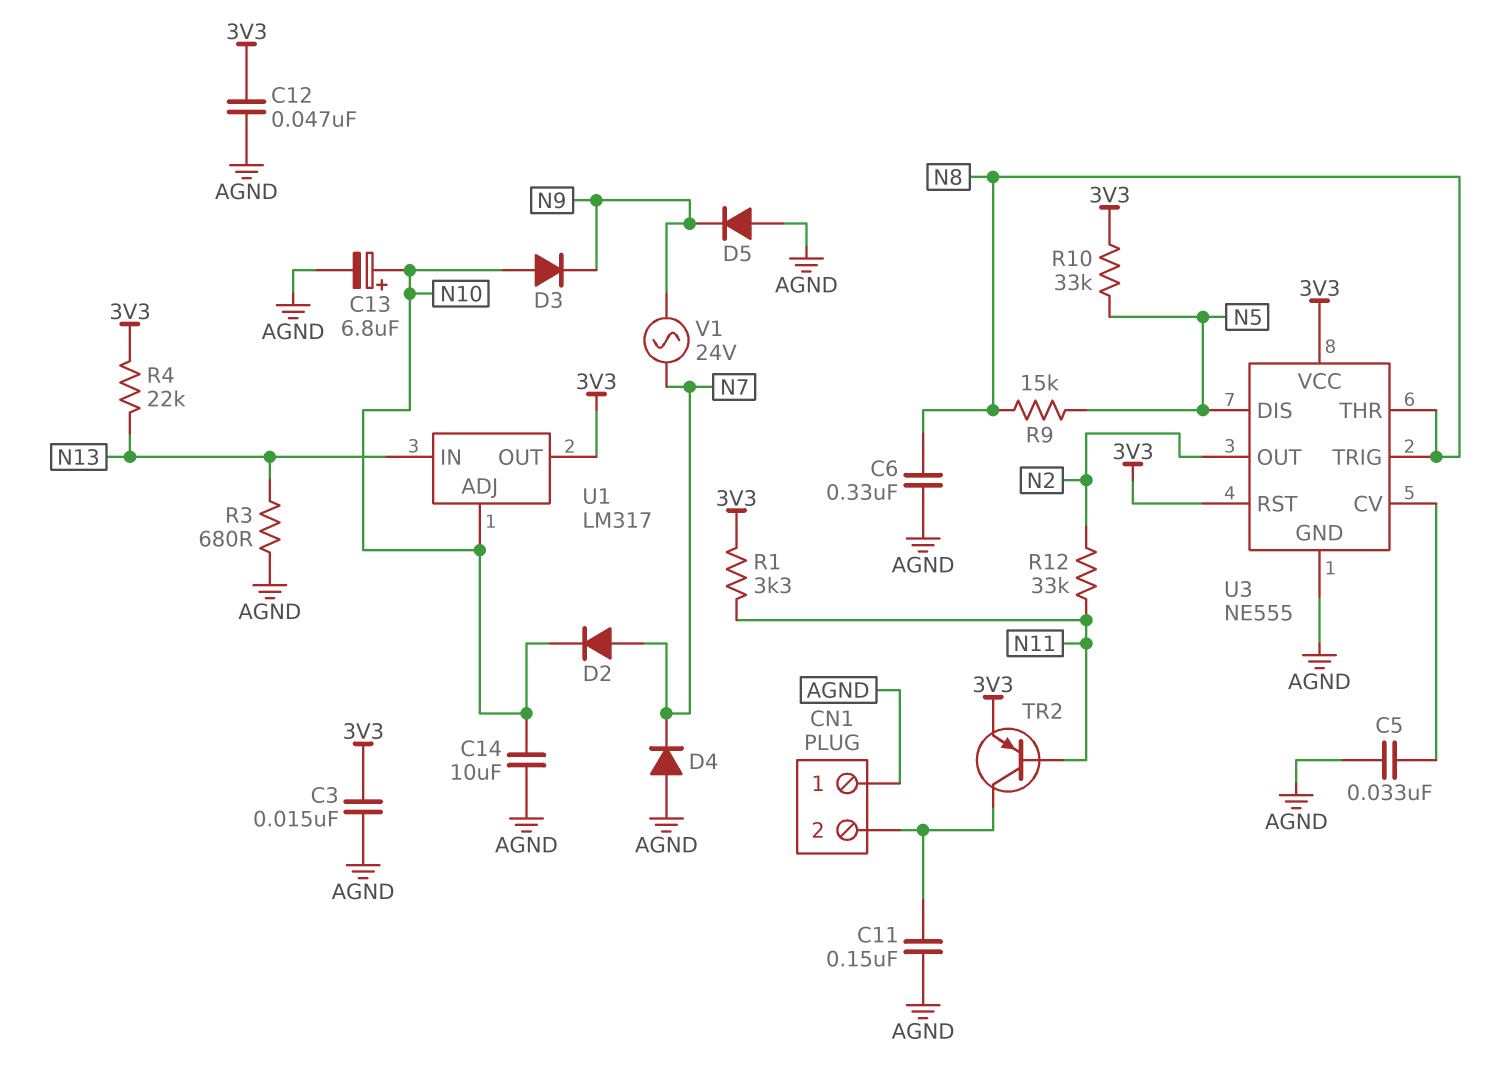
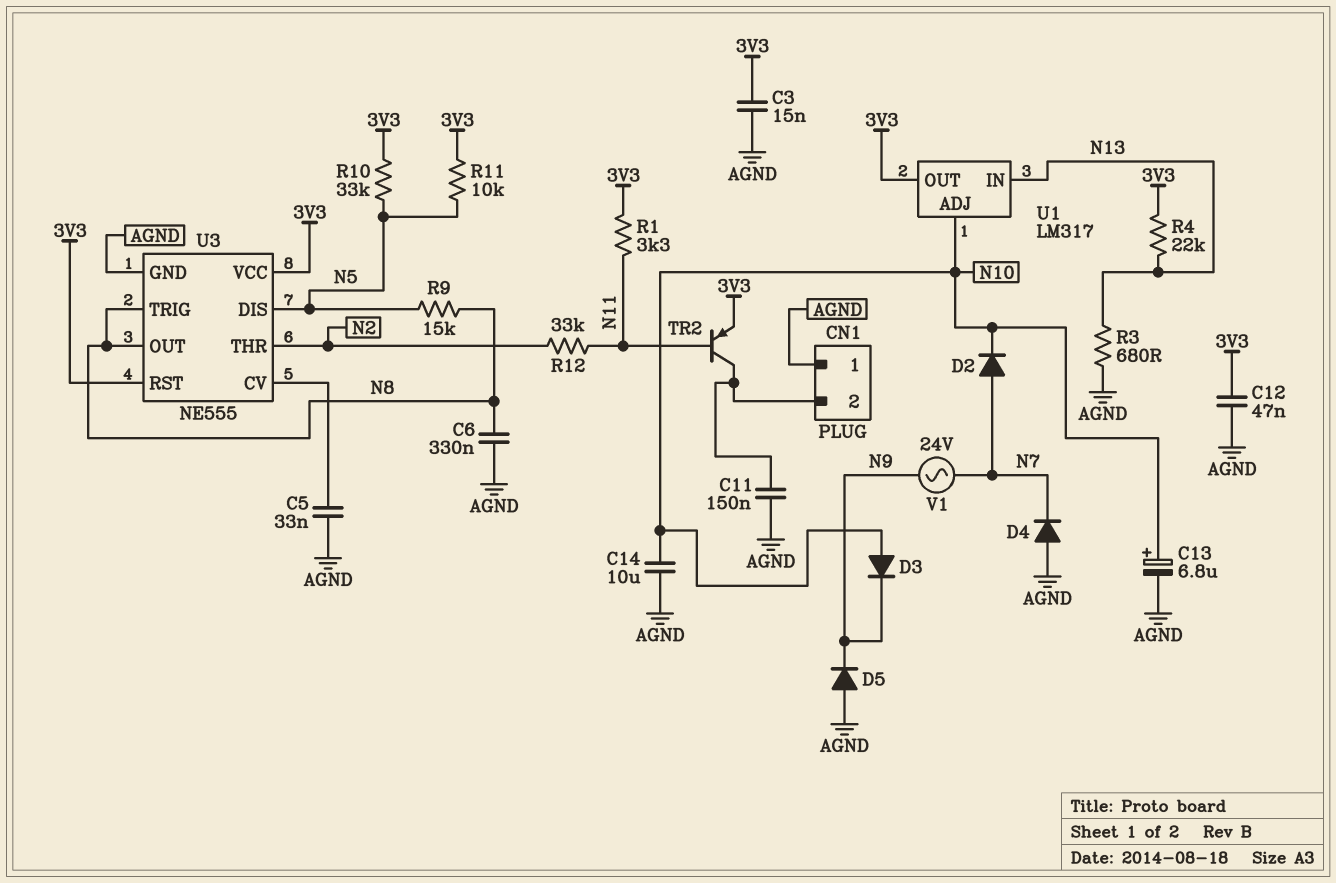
R11: none -> 10k (3V3, N5)
U3 pin OUT: N2 -> N8
U3 pin THR: N8 -> N2

